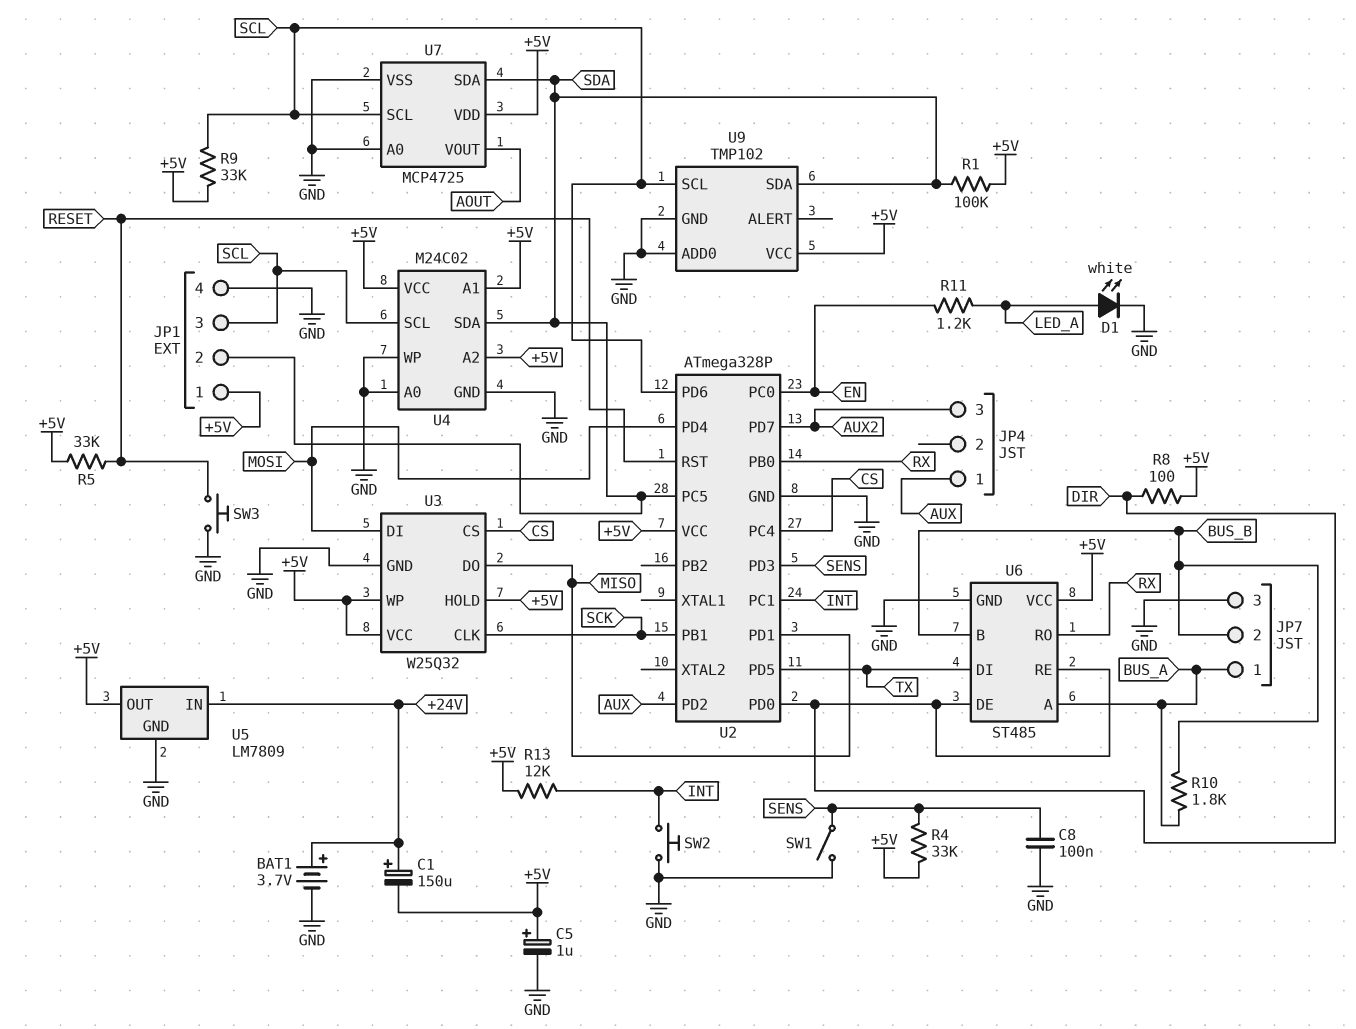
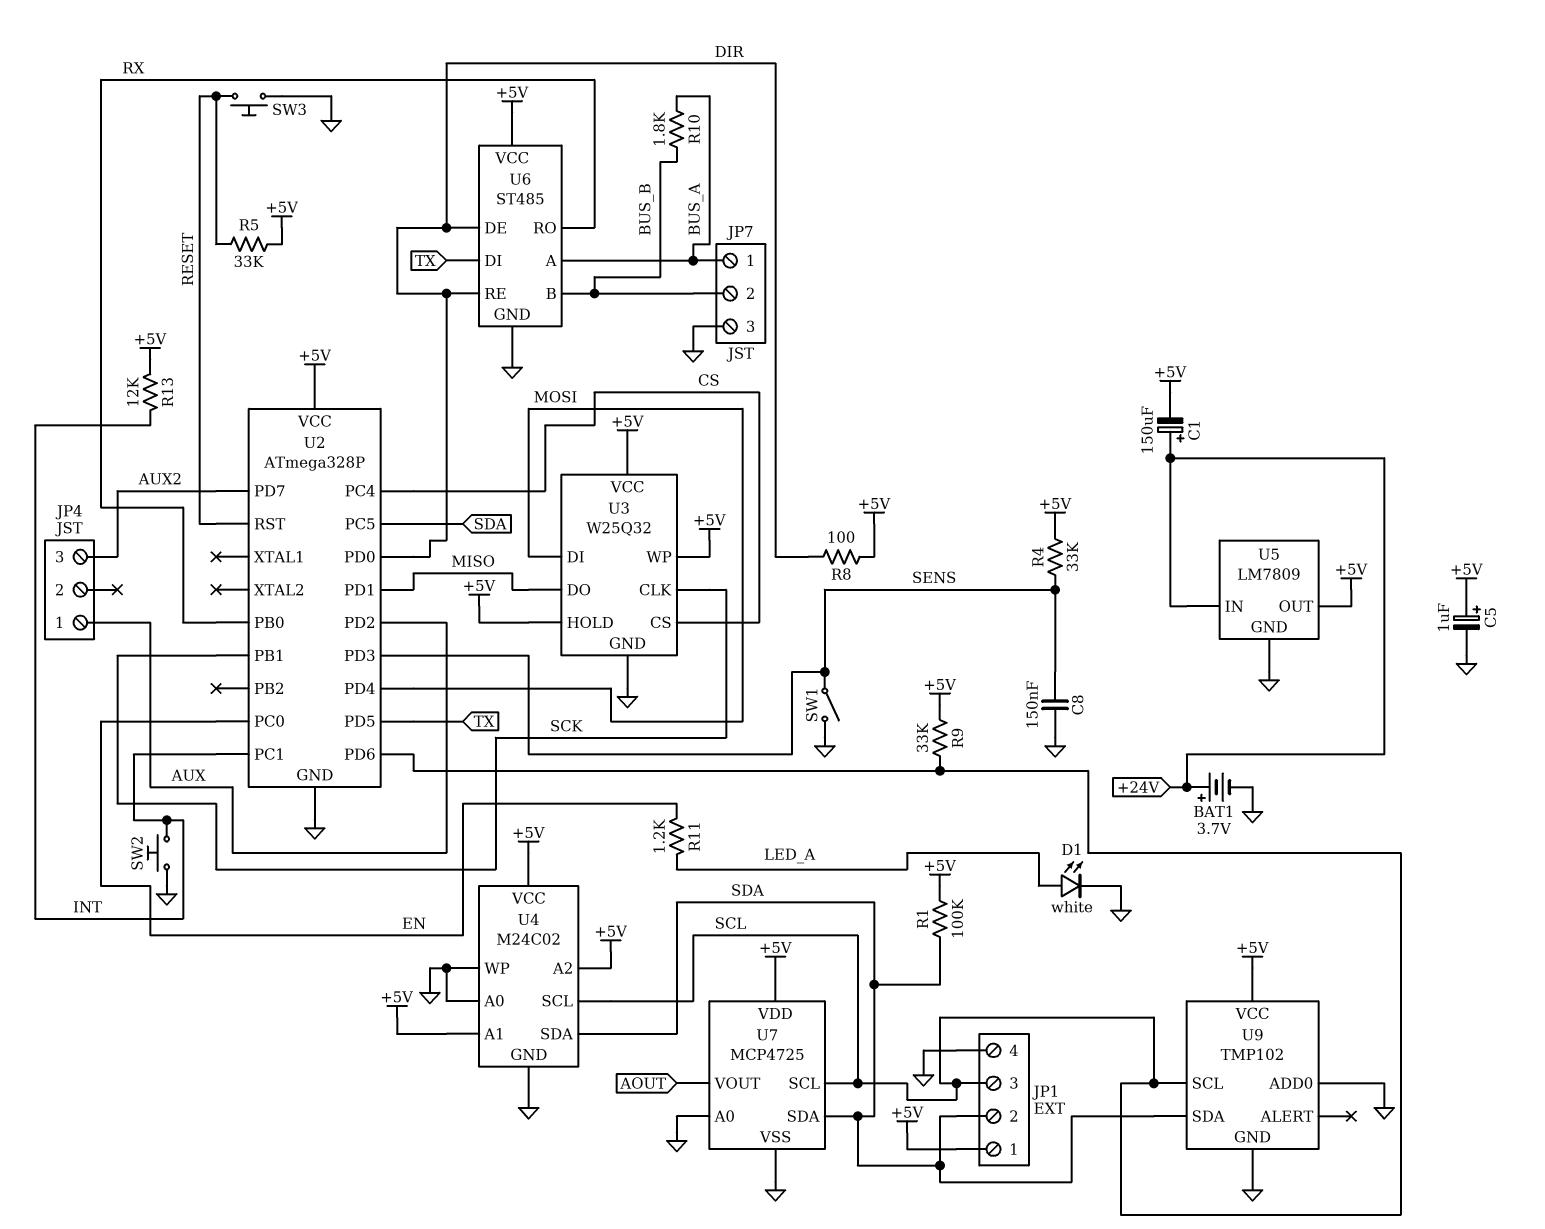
C8: 100nF (GND, SENS) -> 150nF (GND, SENS)

